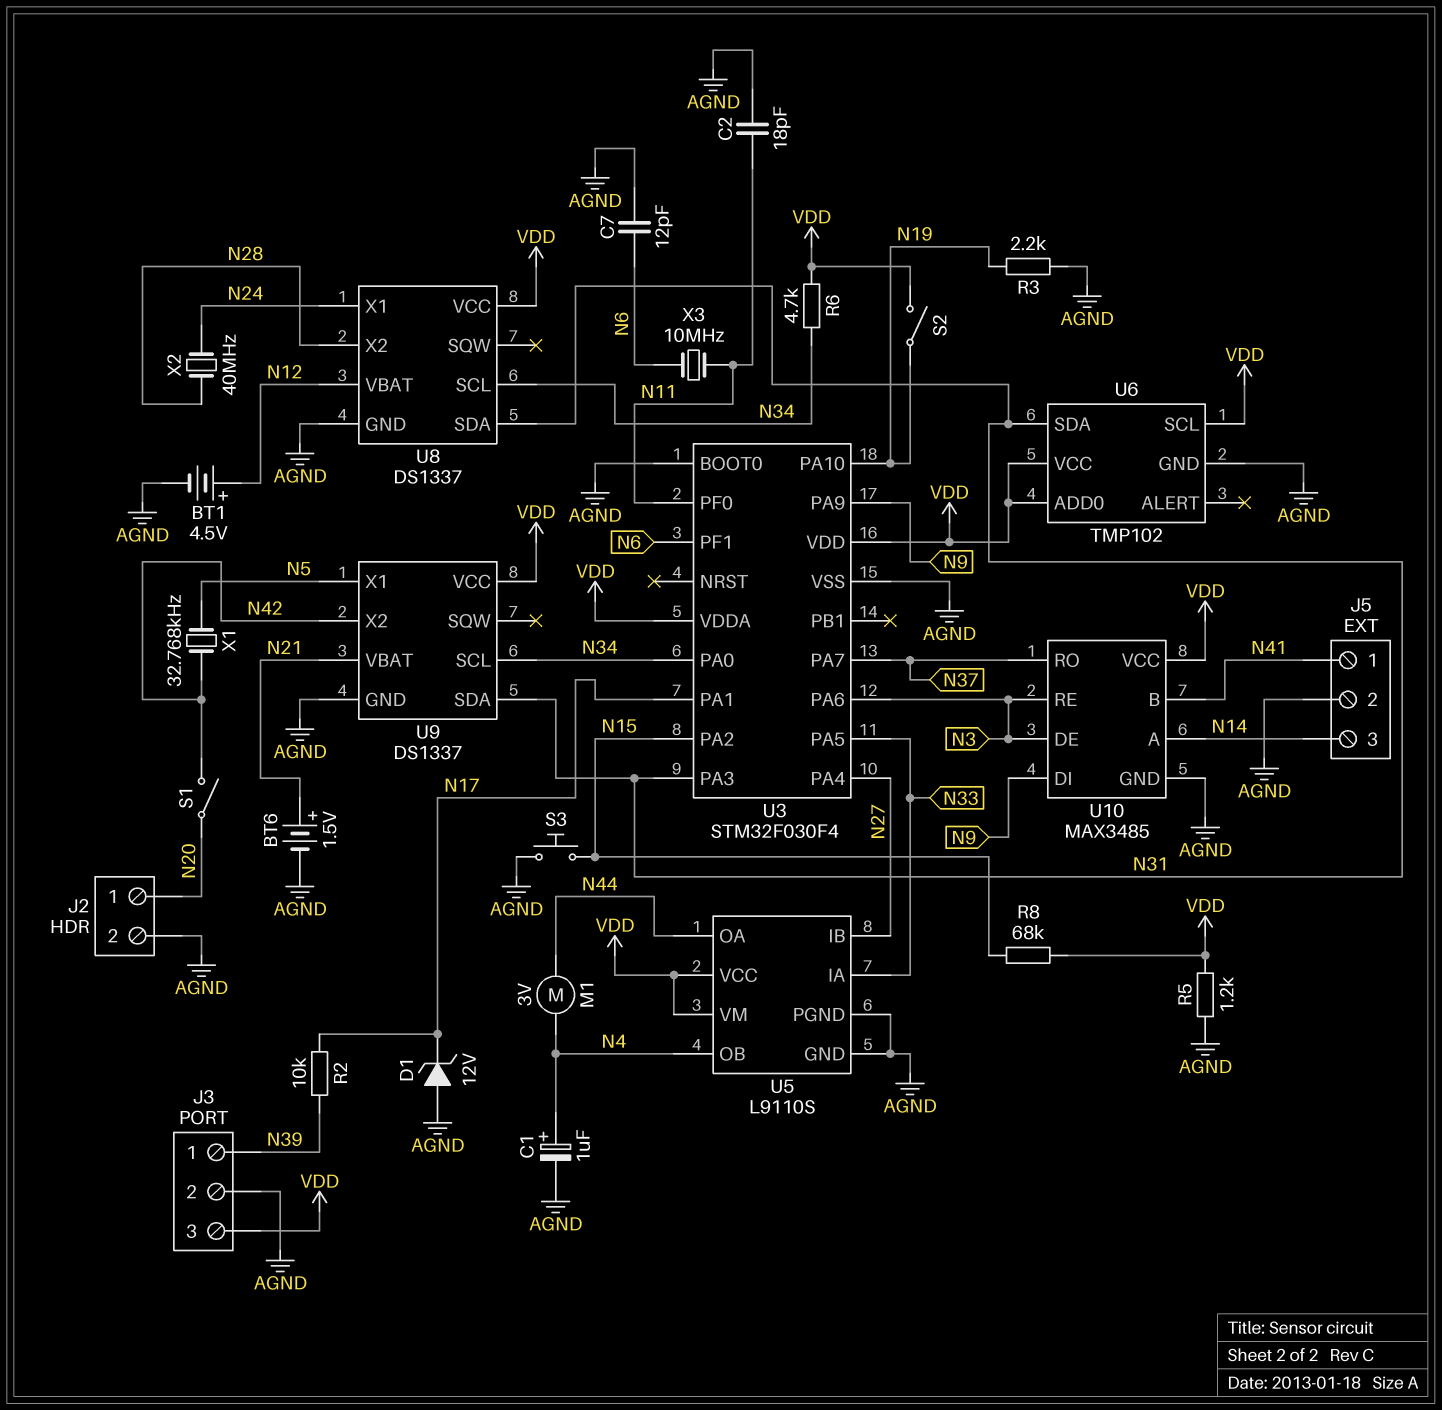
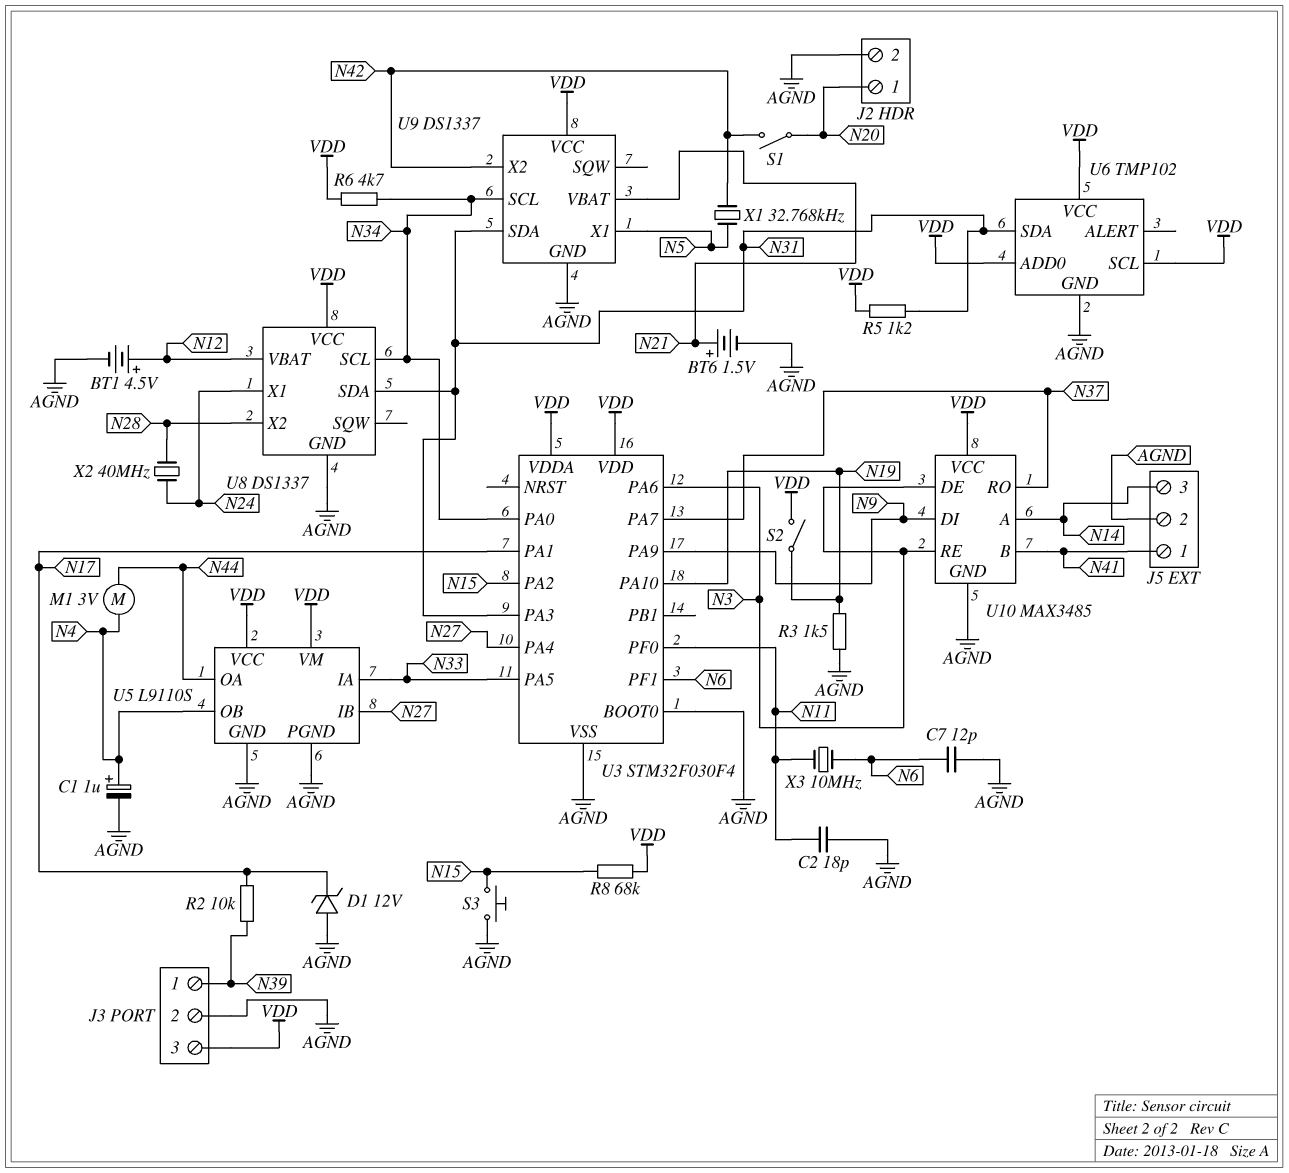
R3: 2.2k (AGND, N19) -> 1.5k (AGND, N19)
R5: 1.2k (AGND, VDD) -> 1.2k (N31, VDD)

